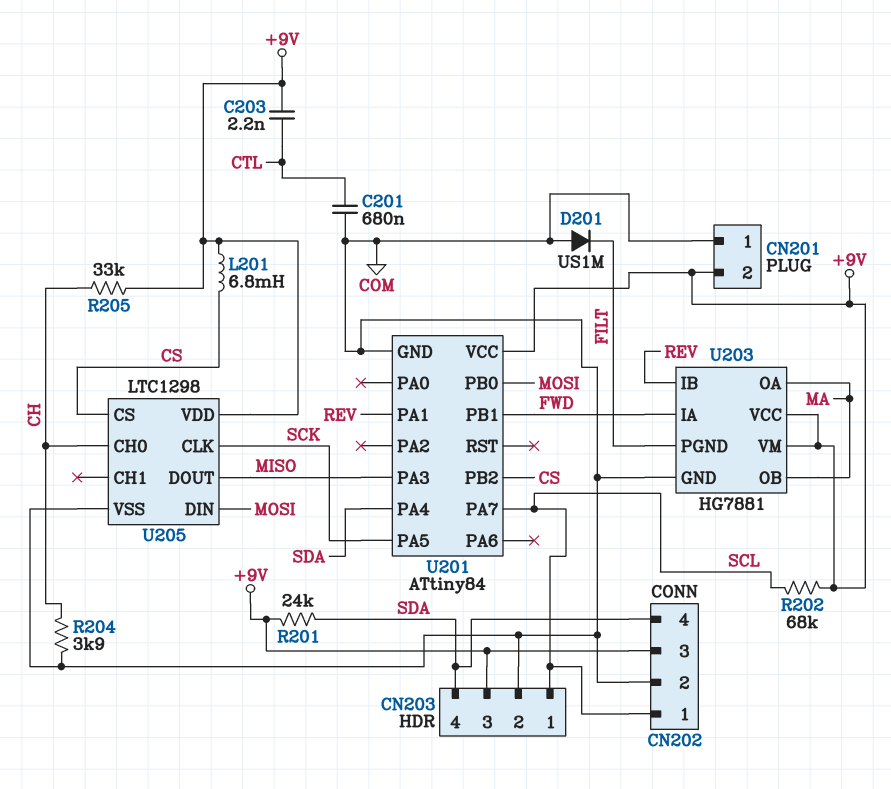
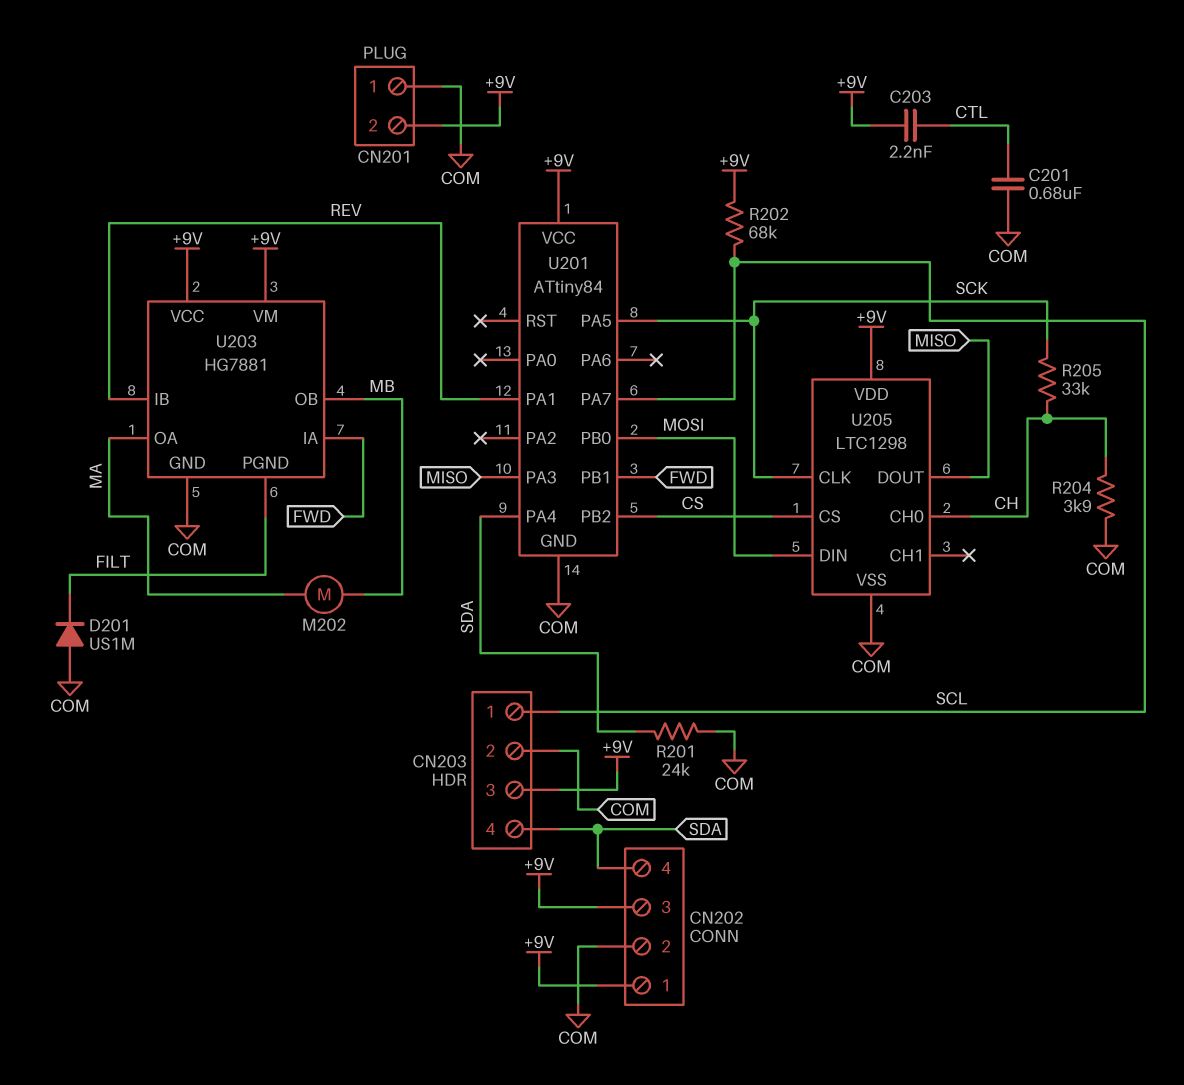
CN202 pin 1: SCL -> +9V
L201: 6.8mH (+9V, CS) -> none
M202: none -> motor (MA, MB)
R201: 24k (+9V, SDA) -> 24k (COM, SDA)
R205: 33k (+9V, CH) -> 33k (CH, SCK)
U203 pin OB: MA -> MB

